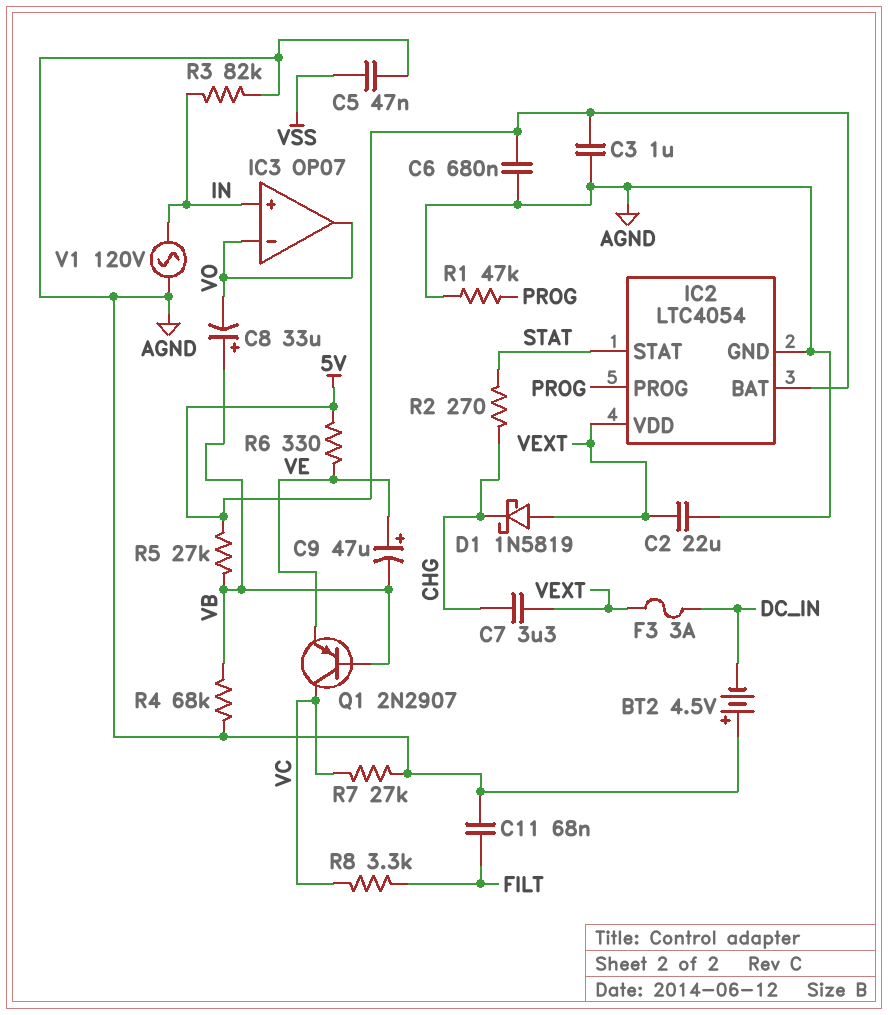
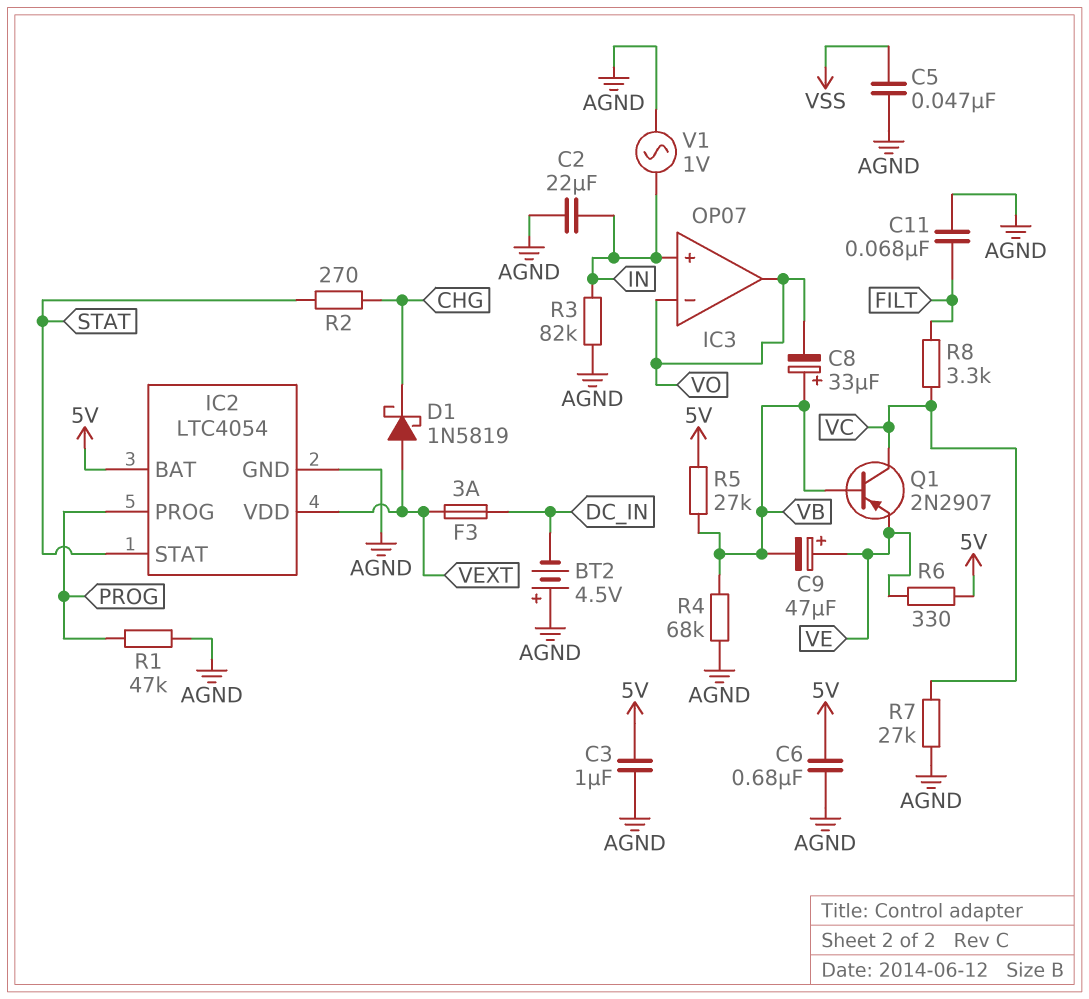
C2: 22uF (AGND, VEXT) -> 22uF (AGND, IN)
C7: 3.3uF (CHG, VEXT) -> none
V1: AC 120V (AGND, IN) -> AC 1V (AGND, IN)

